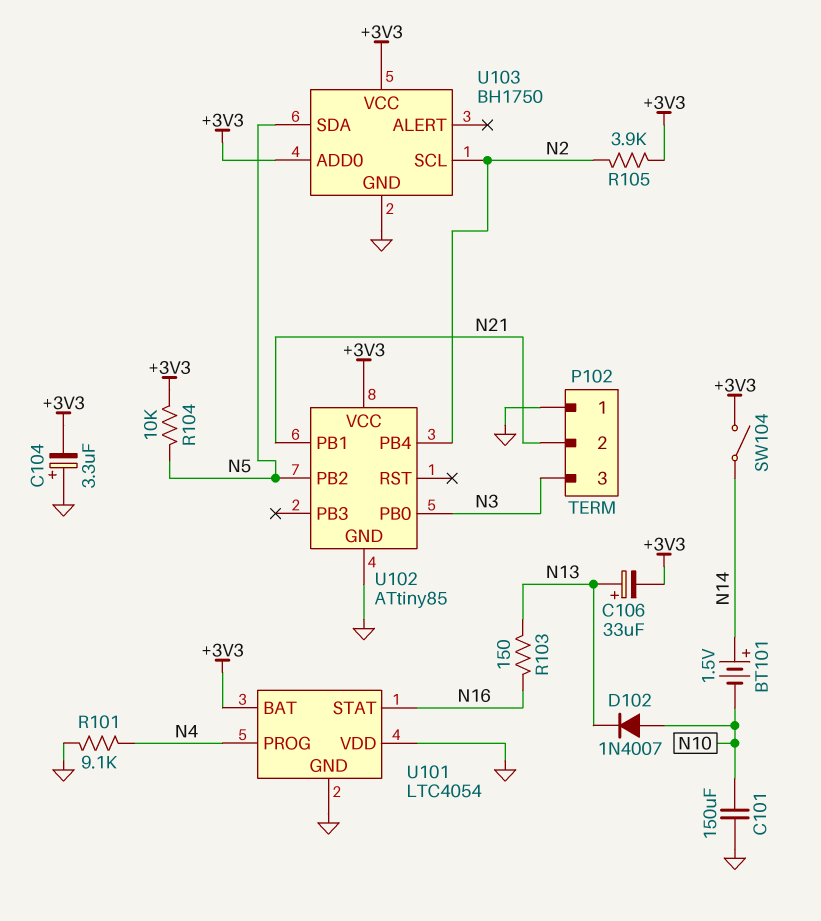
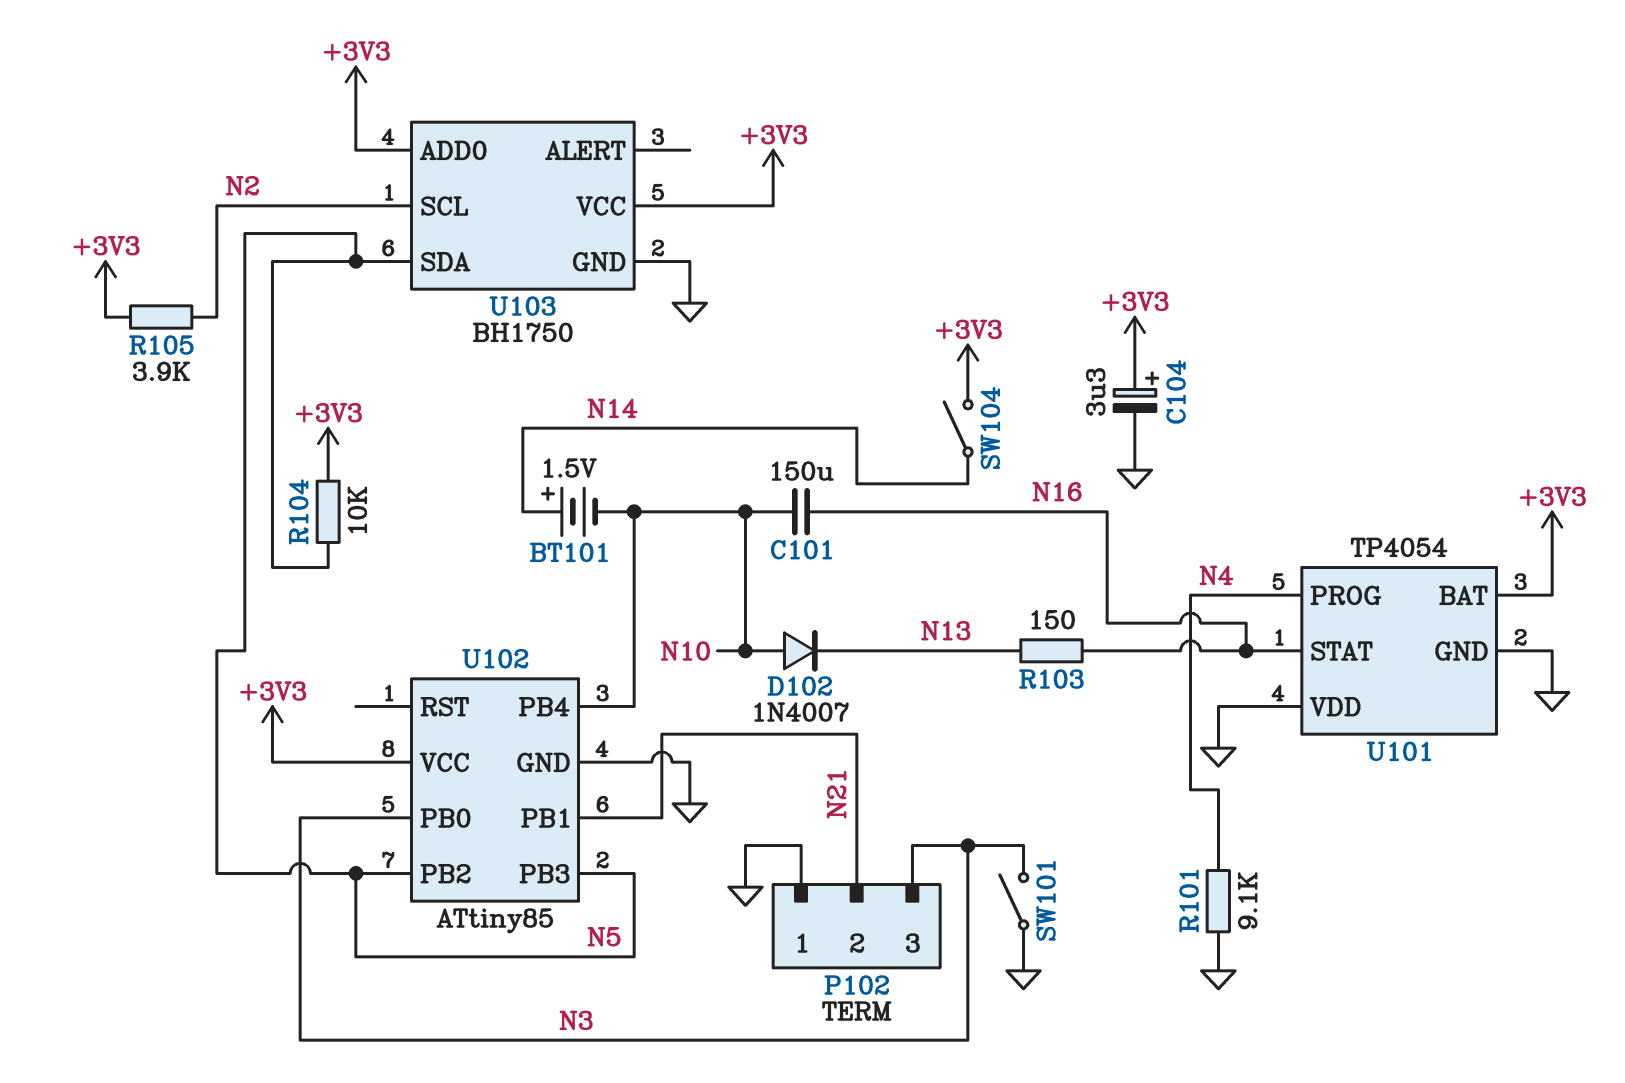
C101: 150uF (GND, N10) -> 150uF (N10, N16)
C104: 3.3uF (plus GND, minus +3V3) -> 3.3uF (plus +3V3, minus GND)
C106: 33uF (plus N13, minus +3V3) -> none
SW101: none -> switch (GND, N3)
U101: LTC4054 -> TP4054
U102 pin PB3: none -> N5
U102 pin PB4: N2 -> N10

